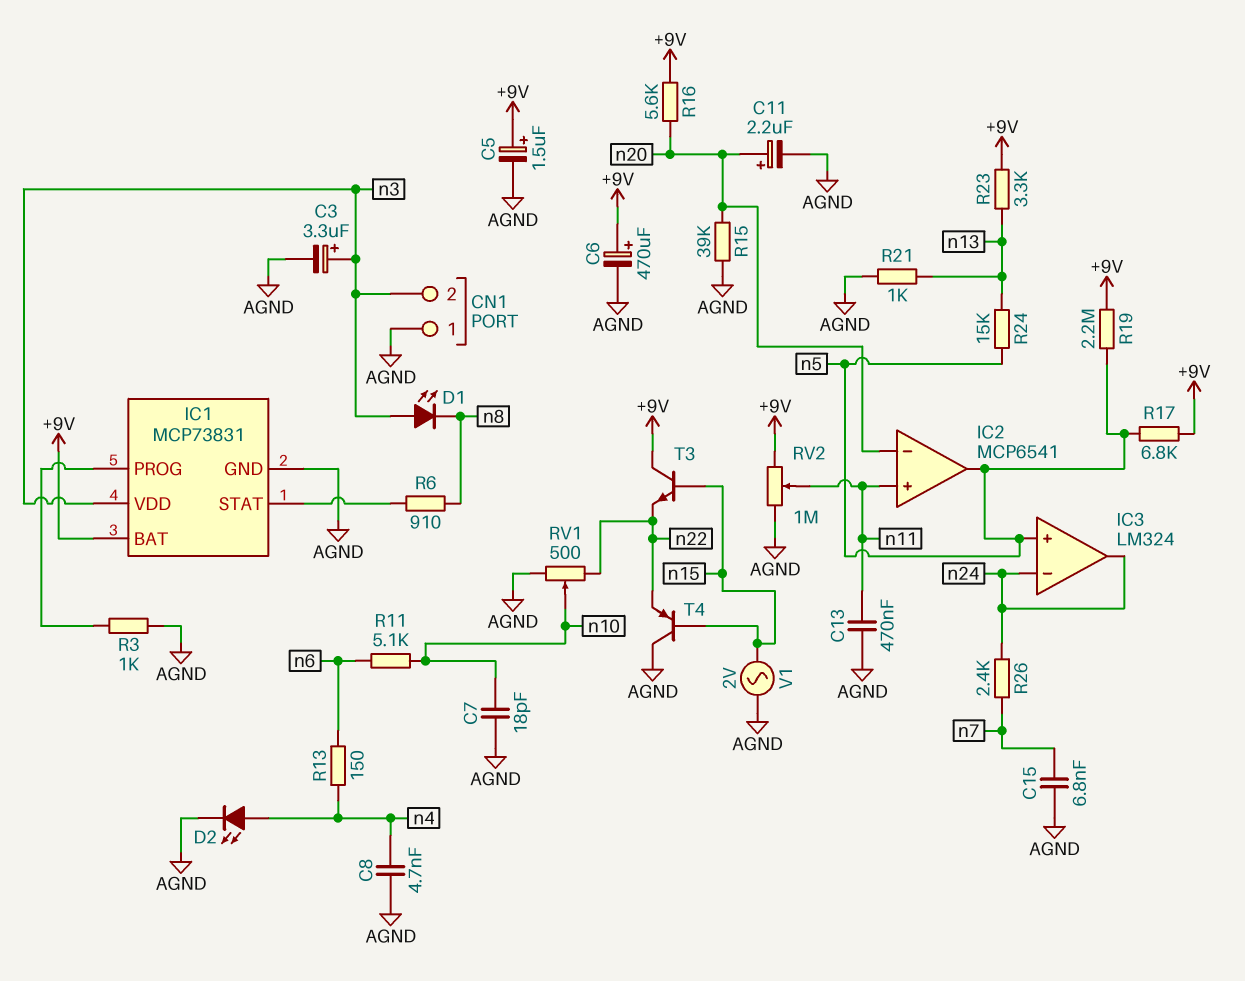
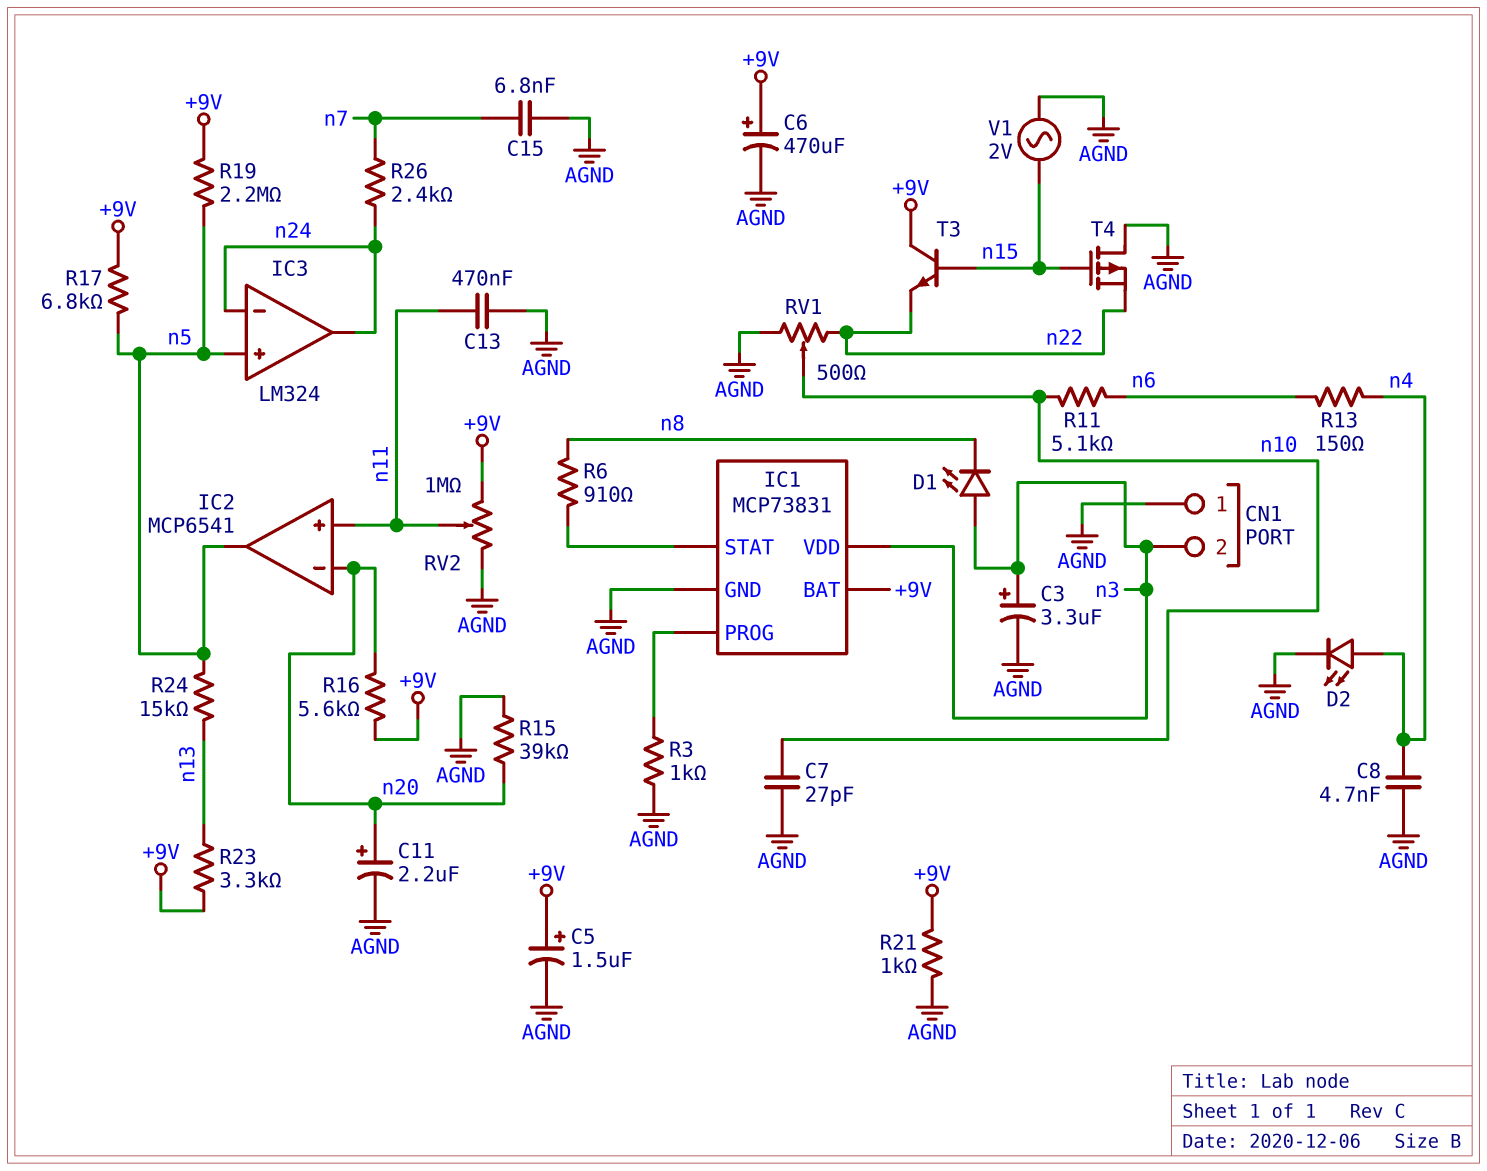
C7: 18pF (AGND, n10) -> 27pF (AGND, n10)
R21: 1k (AGND, n13) -> 1k (+9V, AGND)
T4: PNP (B n15, C AGND, E n22) -> PMOS (G n15, D AGND, S n22)

